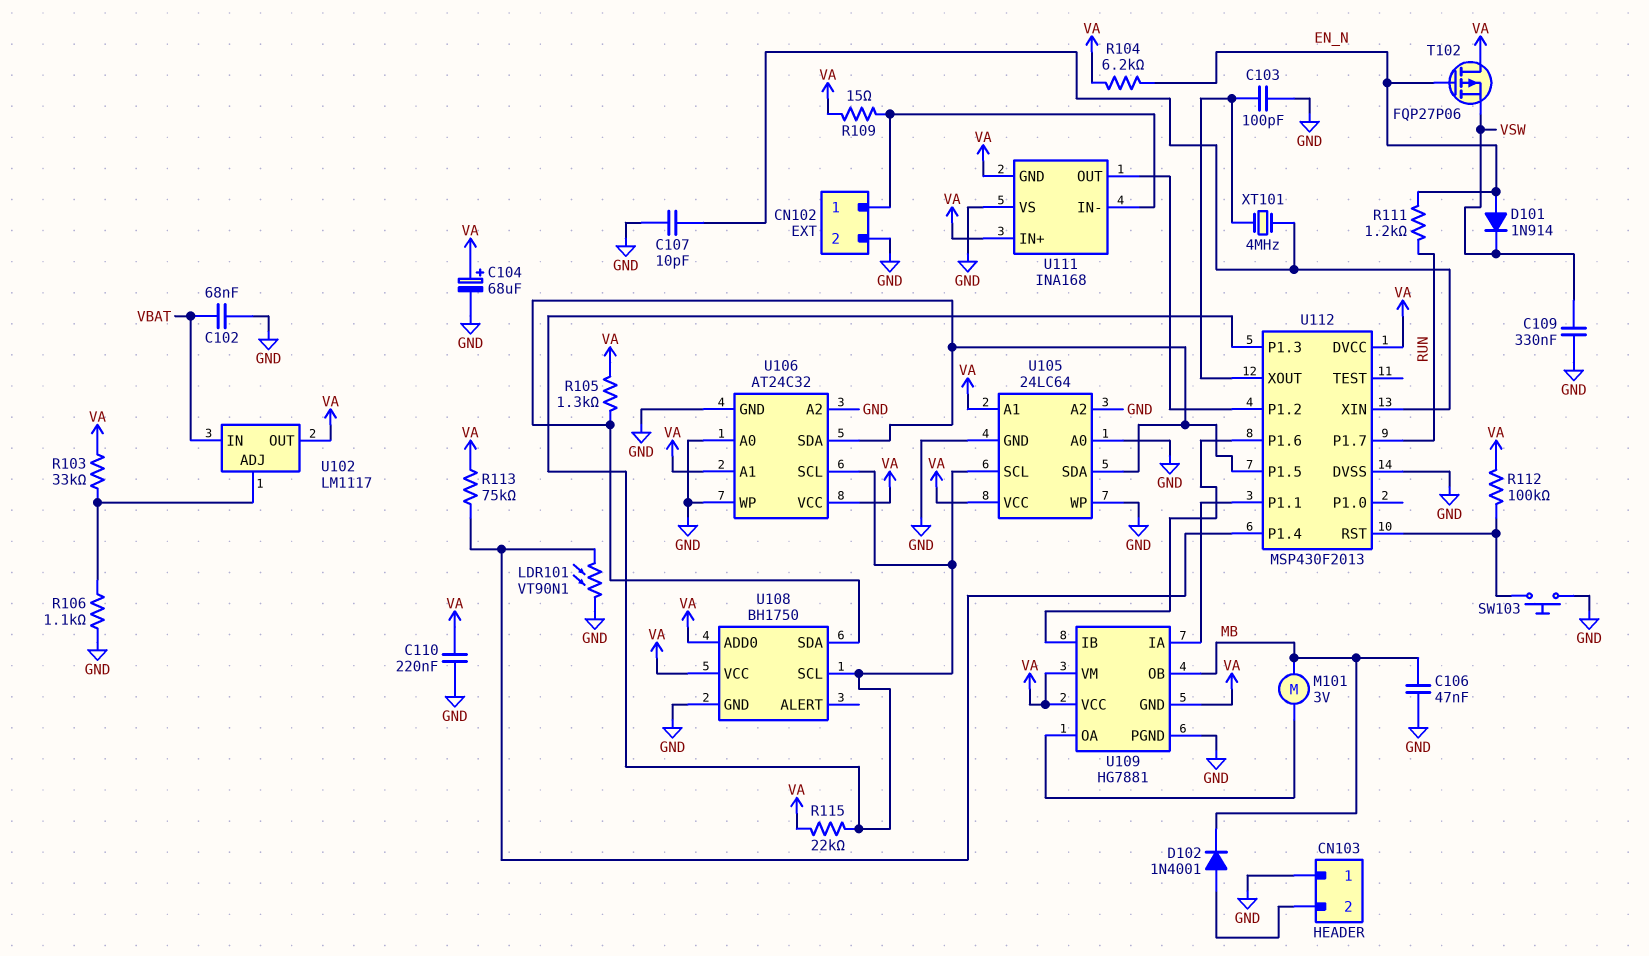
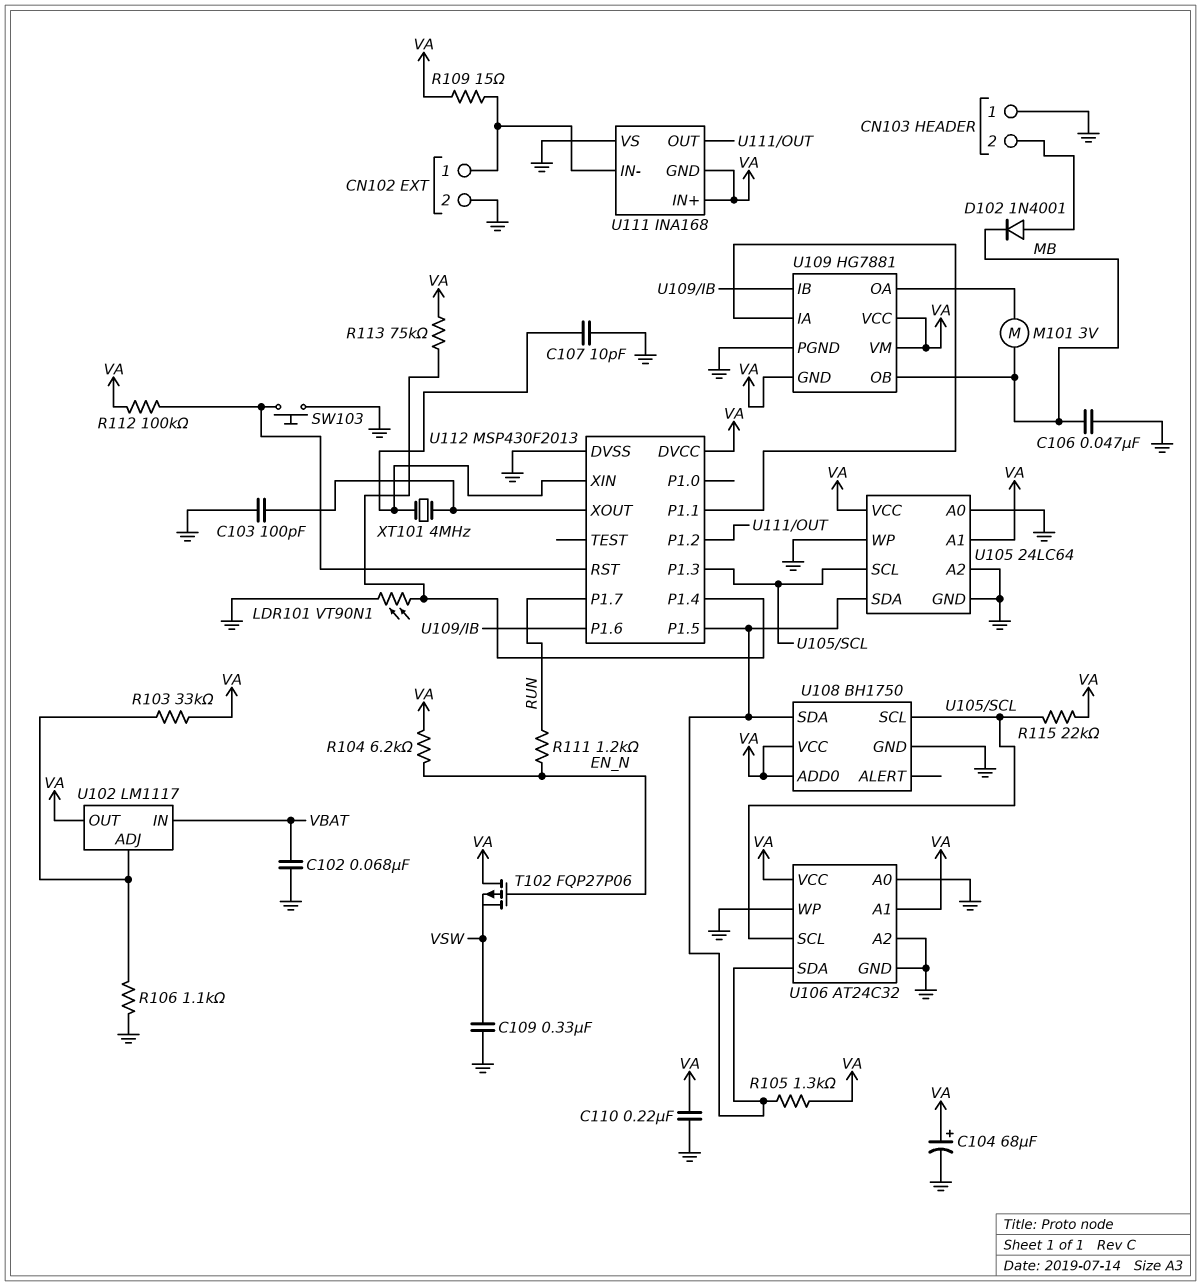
D101: diode 1N914 (A EN_N, K VSW) -> none

